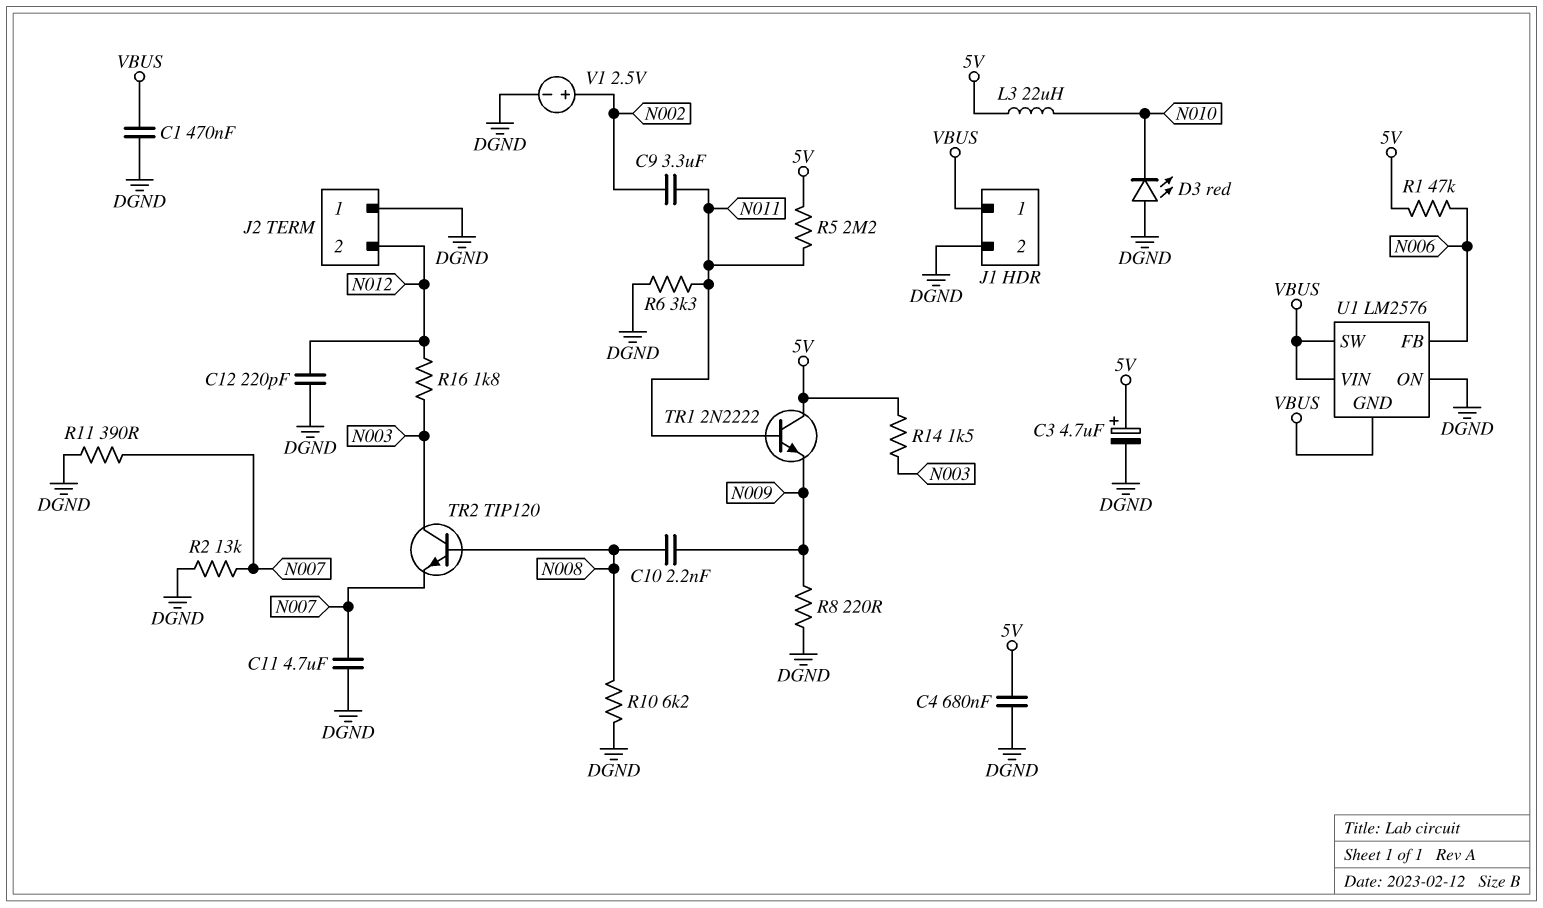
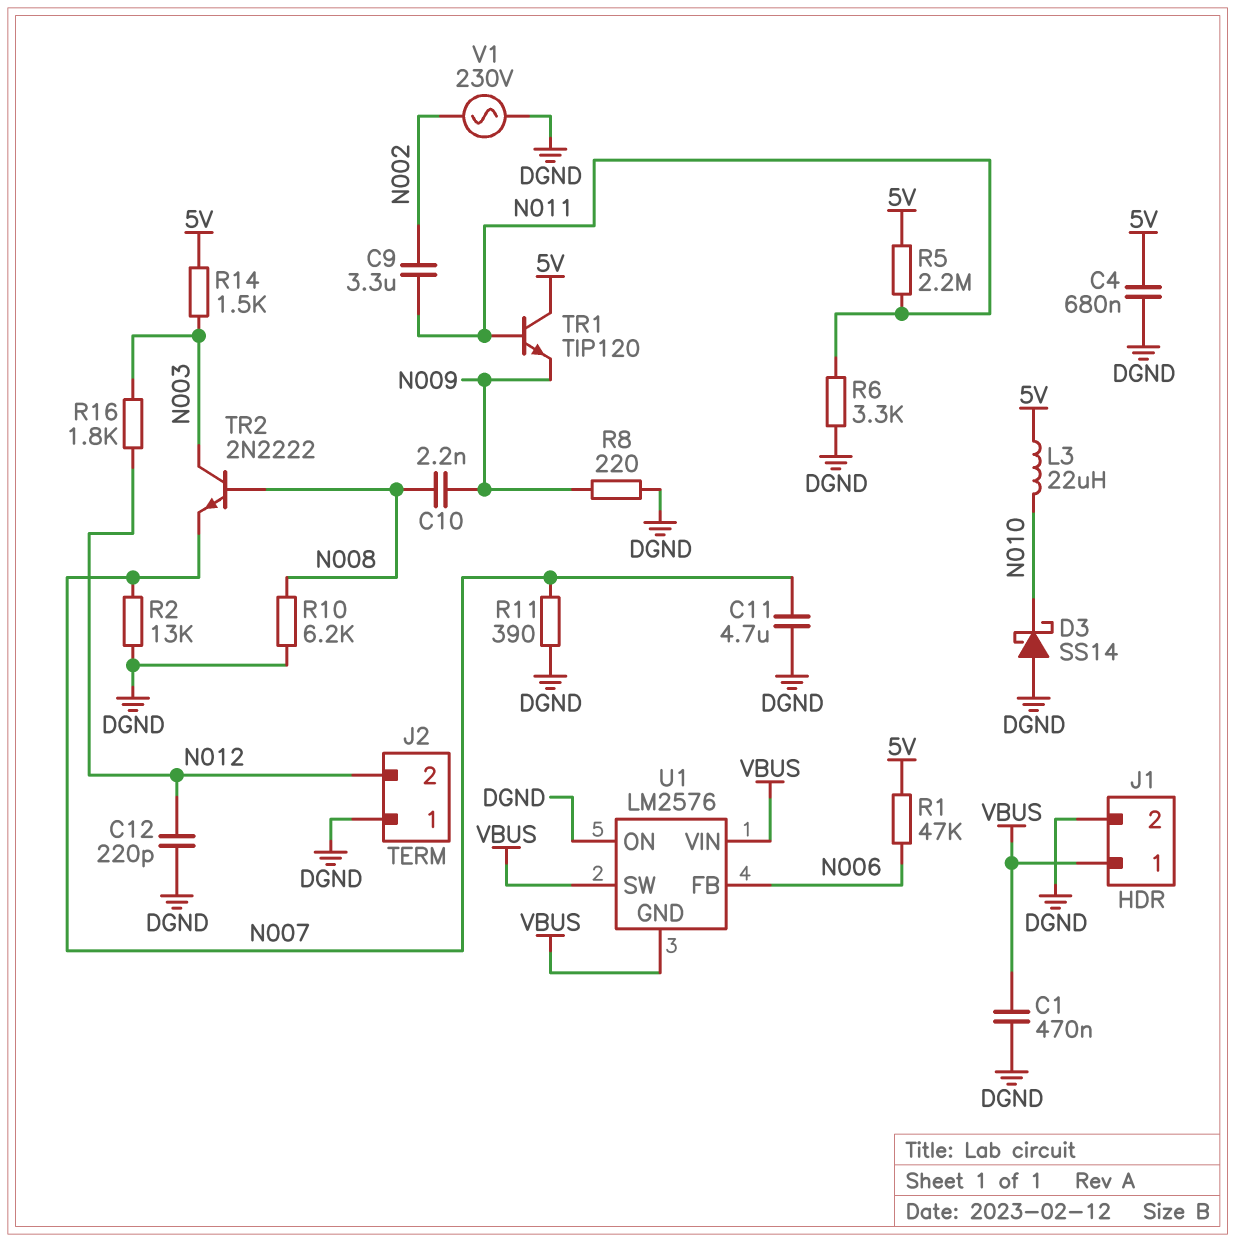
C3: 4.7uF (plus 5V, minus DGND) -> none
D3: LED red (A DGND, K N010) -> schottky SS14 (A DGND, K N010)
TR1: NPN 2N2222 (B N011, C 5V, E N009) -> NPN TIP120 (B N011, C 5V, E N009)
TR2: NPN TIP120 (B N008, C N003, E N007) -> NPN 2N2222 (B N008, C N003, E N007)
V1: 2.5V (plus N002, minus DGND) -> AC 230V (DGND, N002)

